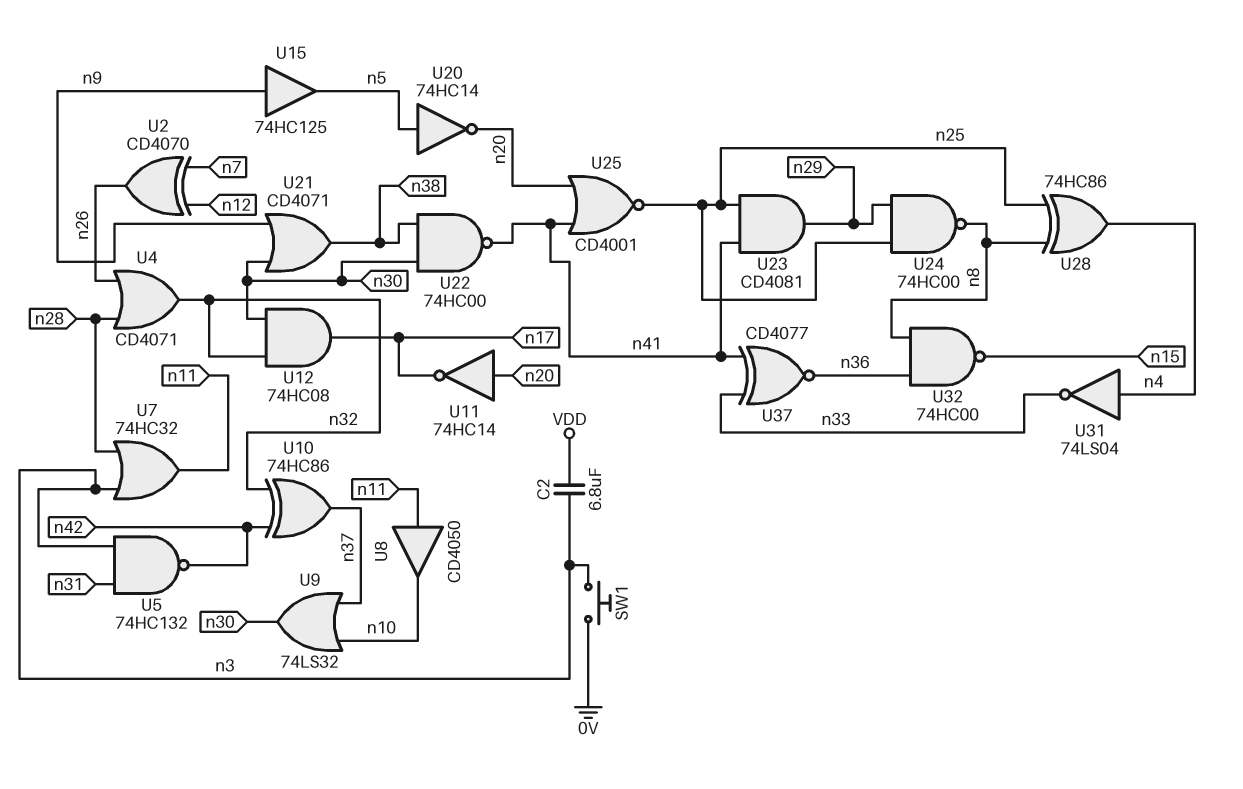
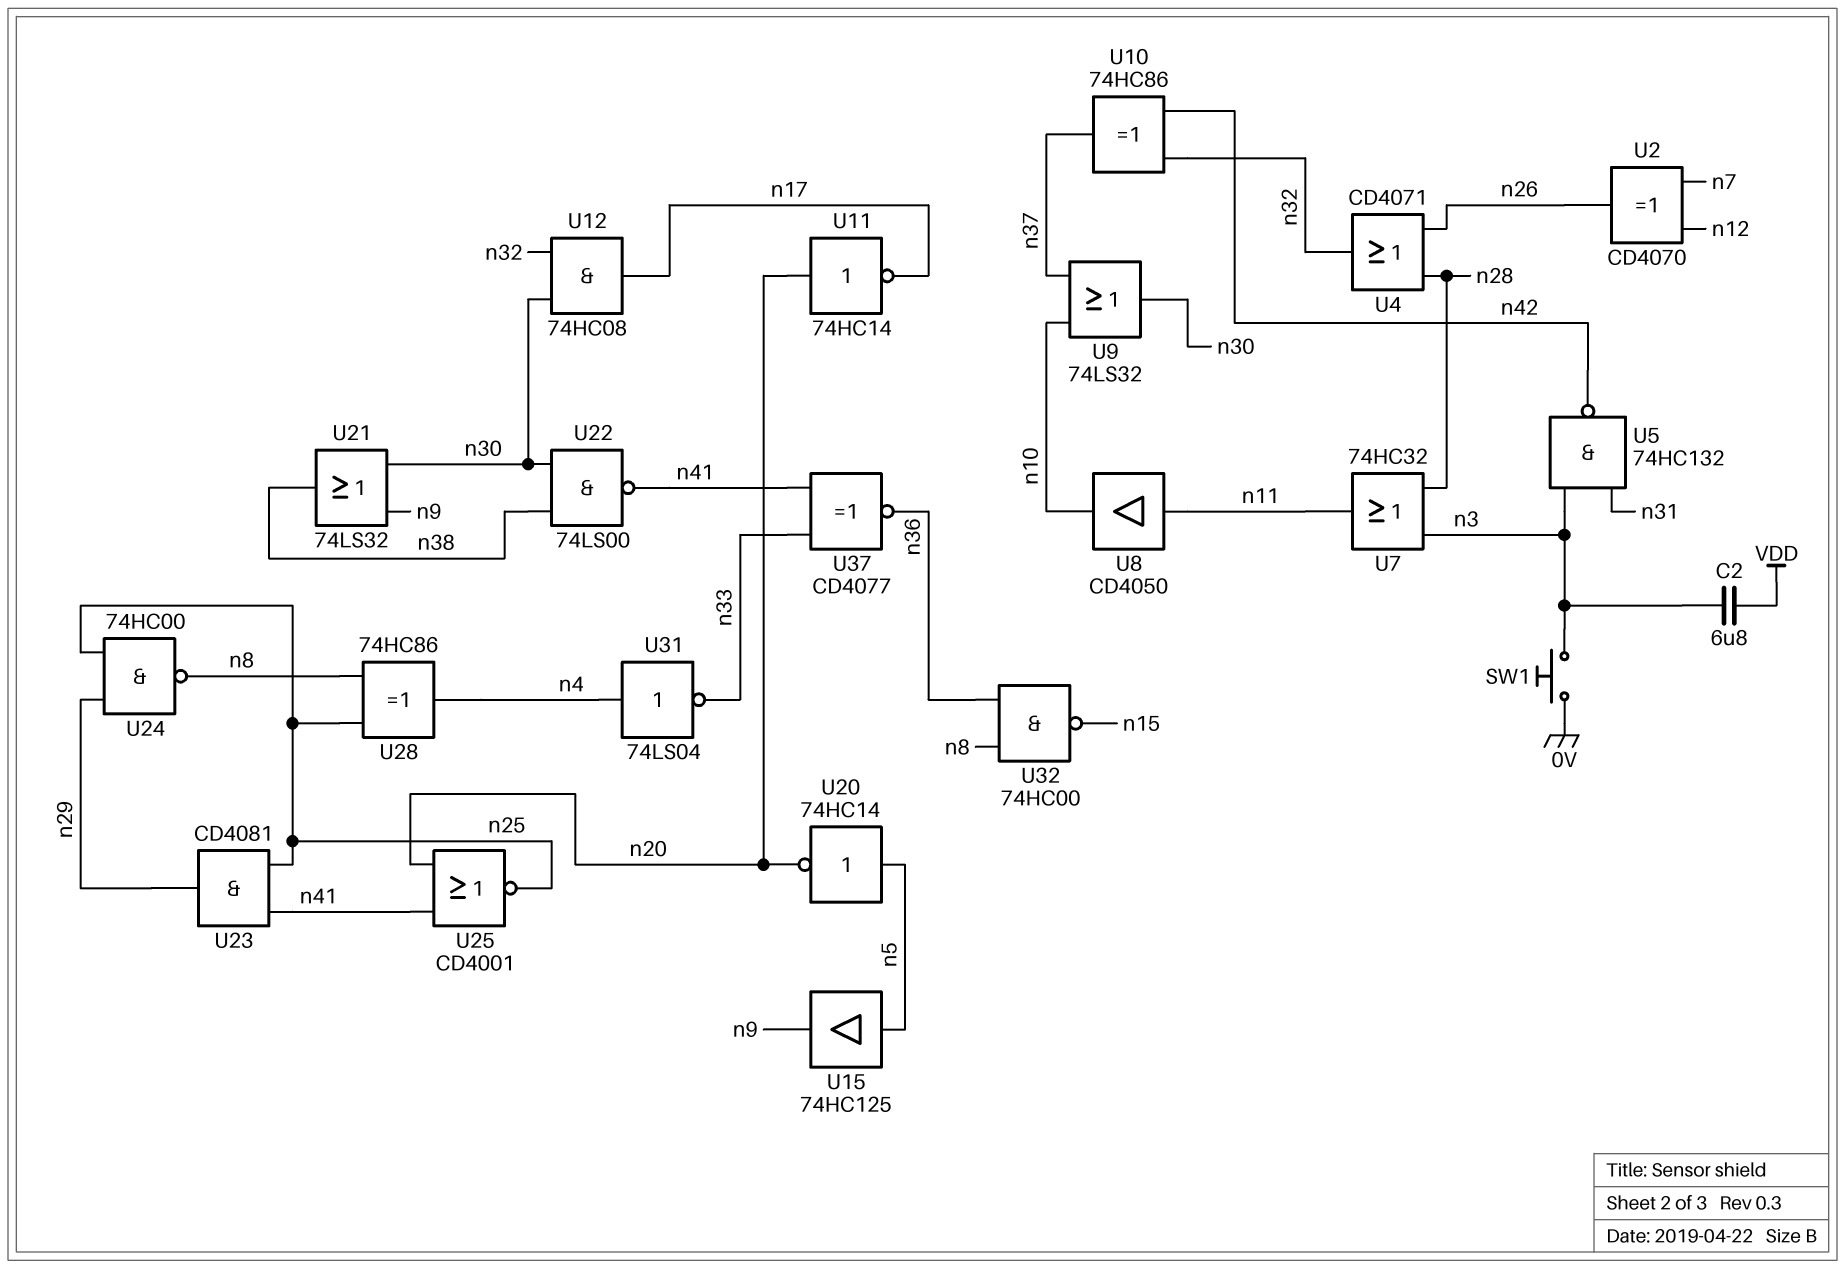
U15: buffer 74HC125 (in n9, out n5) -> buffer 74HC125 (in n5, out n9)
U21: OR CD4071 (in n9, in n30, out n38) -> OR 74LS32 (in n9, in n30, out n38)
U22: NAND 74HC00 (in n30, in n38, out n41) -> NAND 74LS00 (in n30, in n38, out n41)

